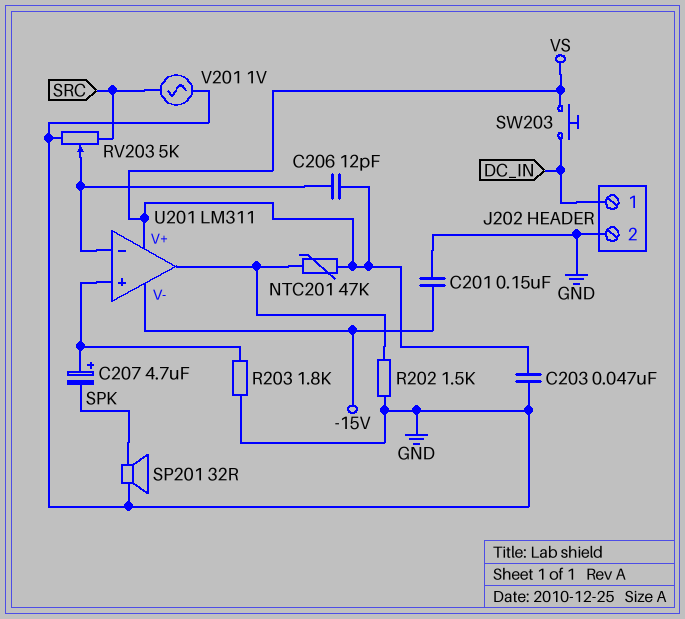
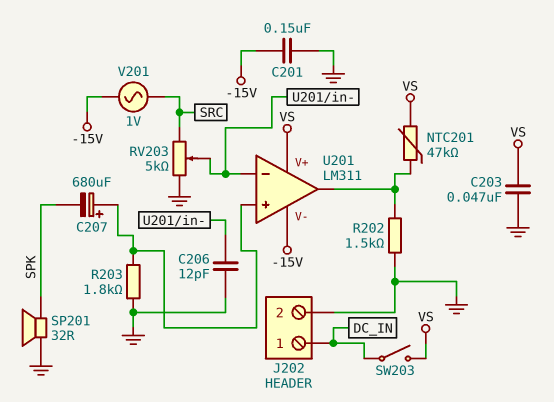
C206: 12pF (U201/in-, VS) -> 12pF (GND, U201/in-)
C207: 4.7uF (plus U201/in+, minus SPK) -> 680uF (plus U201/in+, minus SPK)
SW203: button (DC_IN, VS) -> switch (DC_IN, VS)
V201: AC 1V (GND, SRC) -> AC 1V (-15V, SRC)

